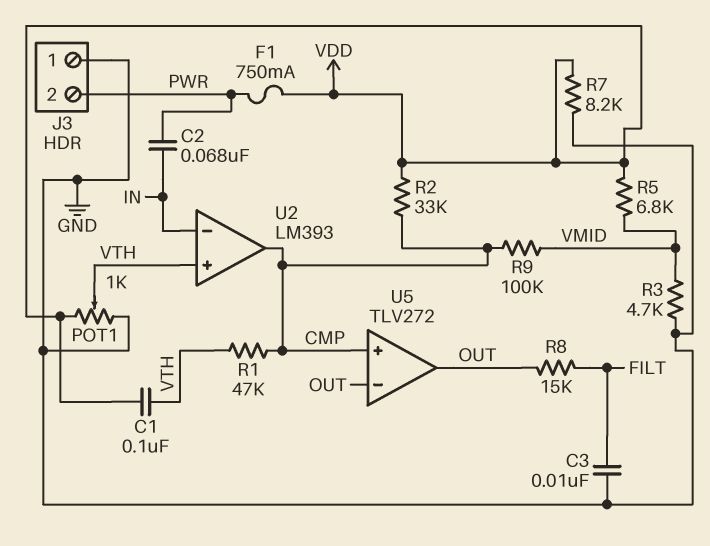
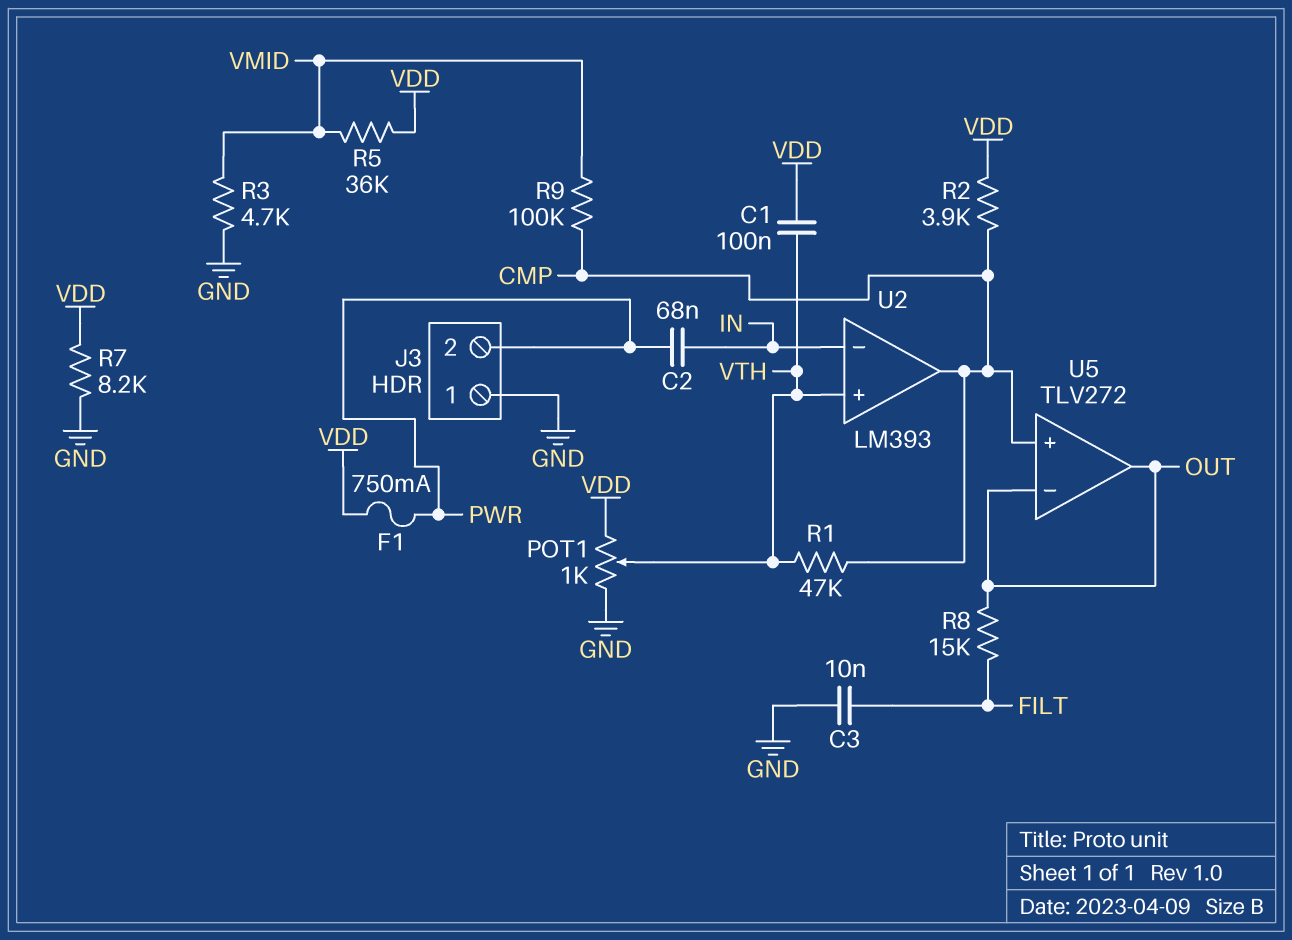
R2: 33k (CMP, VDD) -> 3.9k (CMP, VDD)
R5: 6.8k (VDD, VMID) -> 36k (VDD, VMID)

